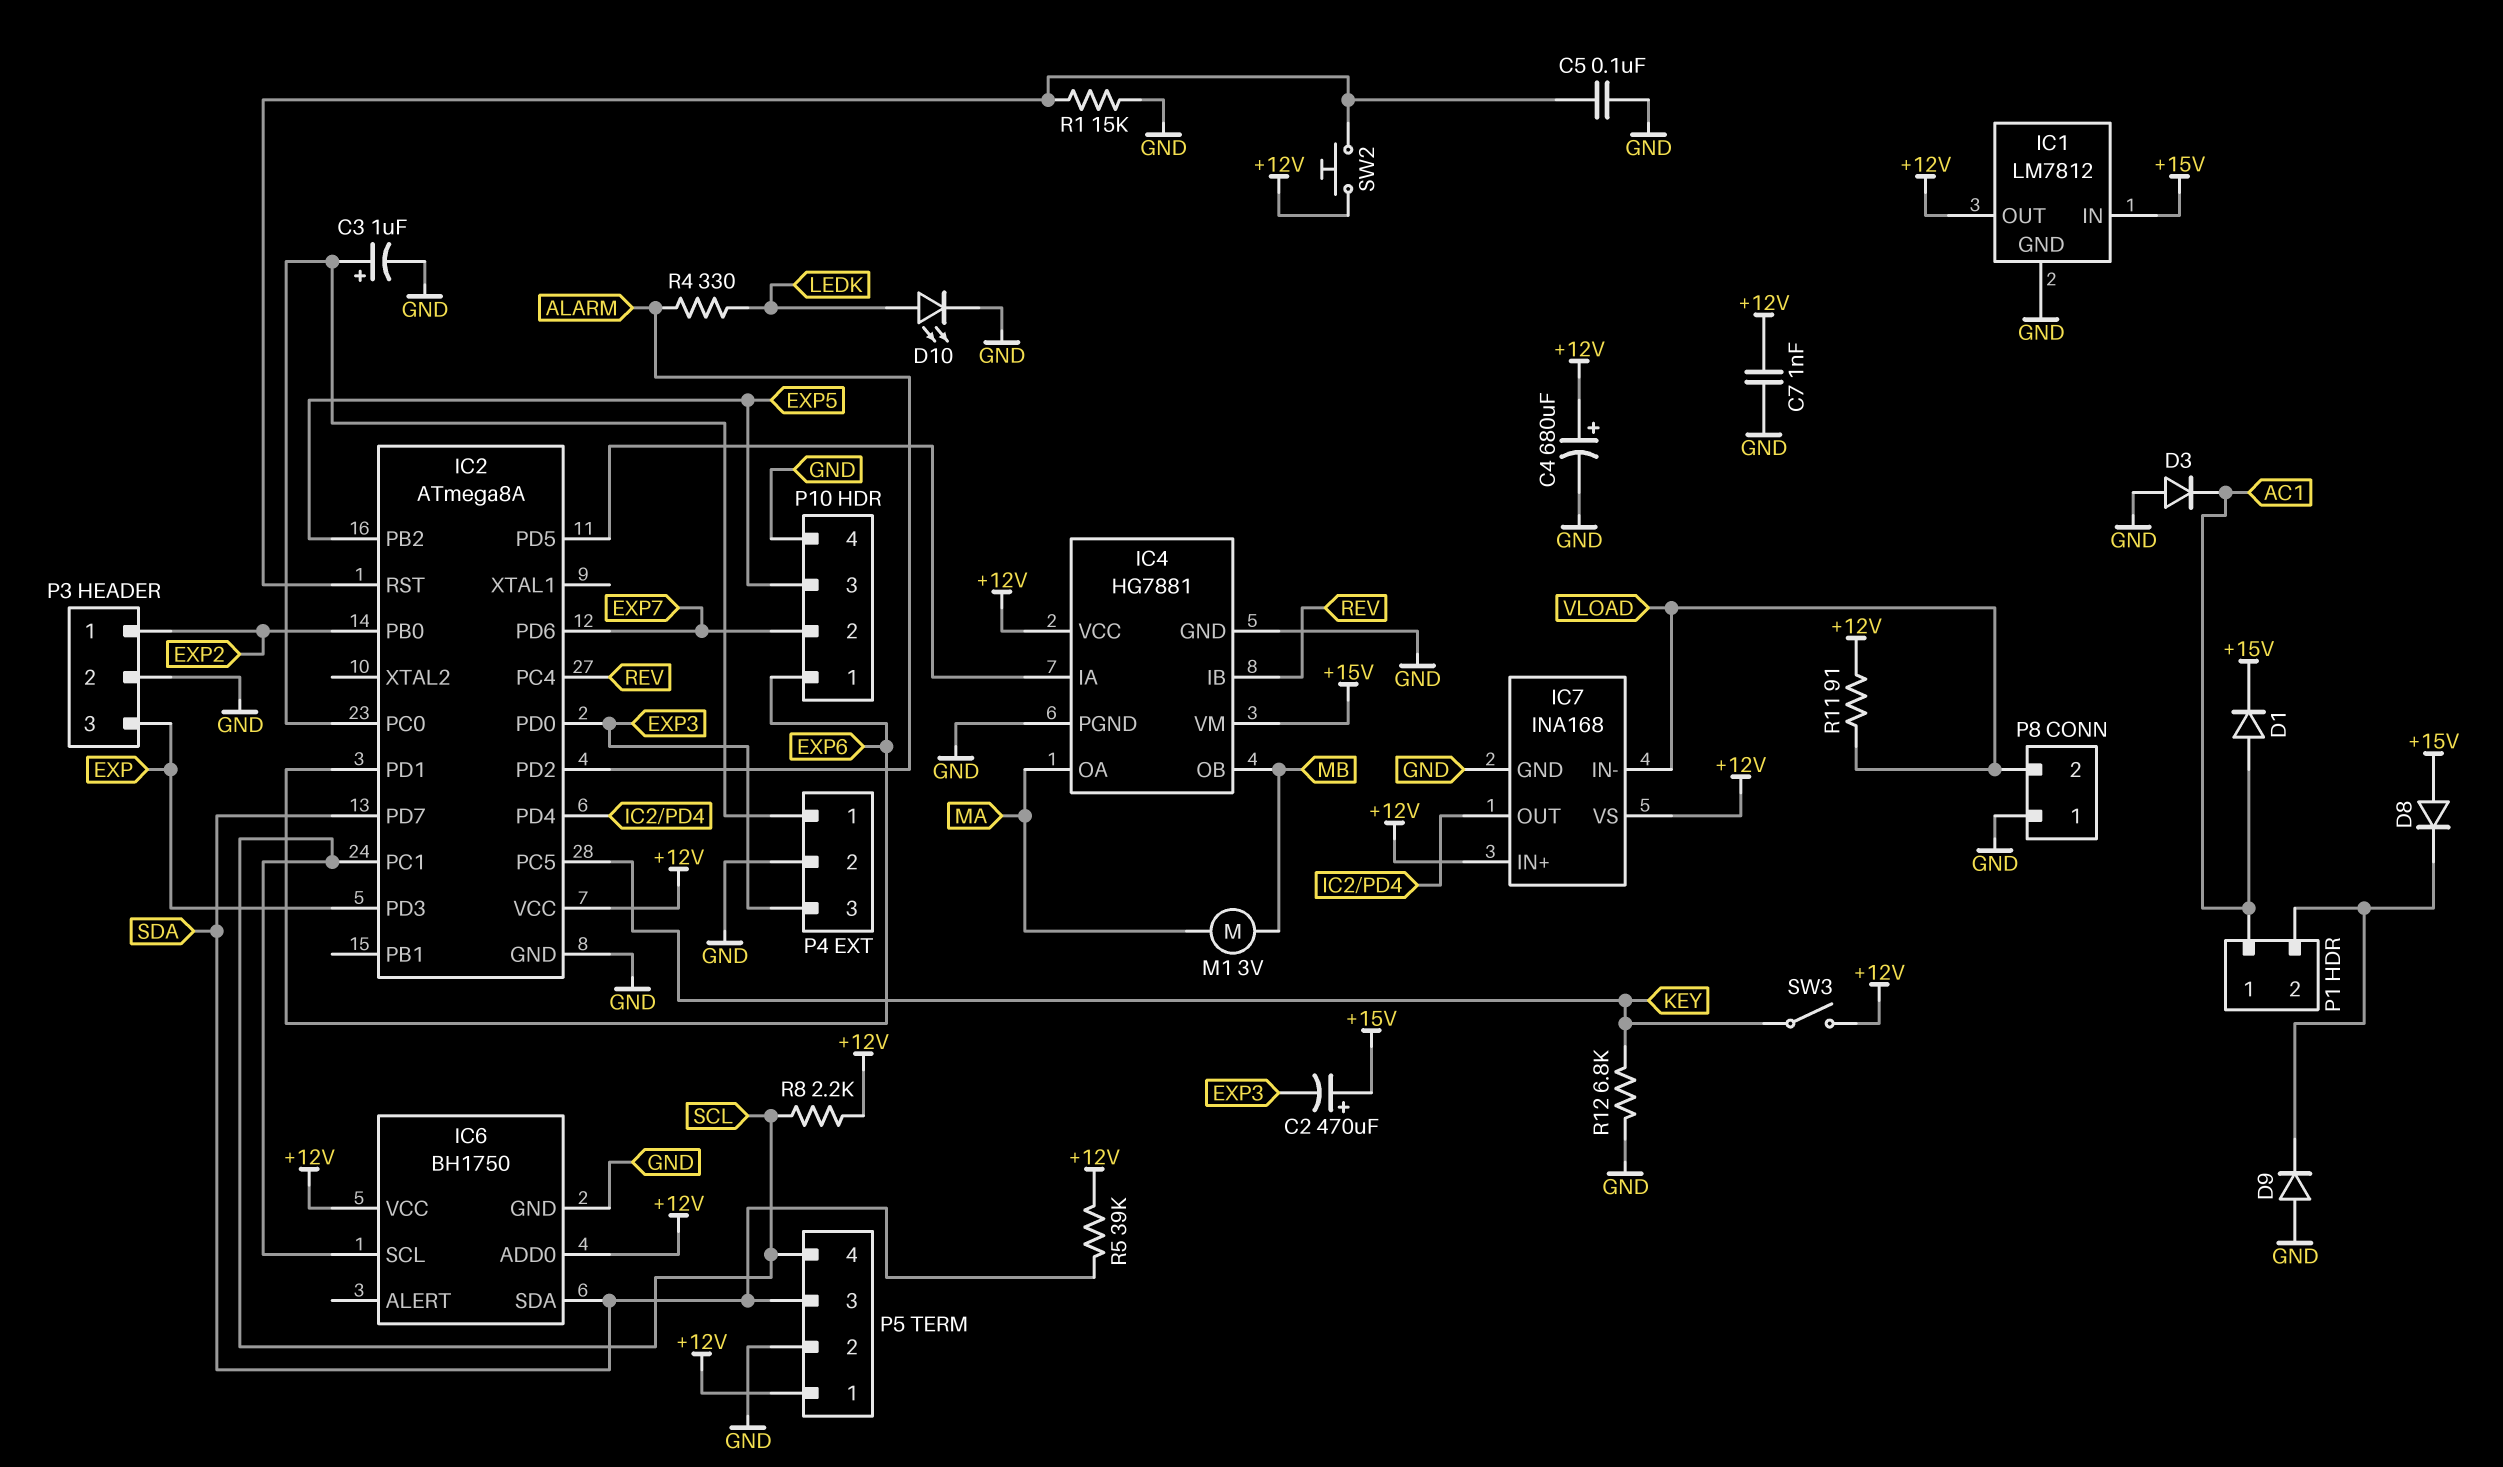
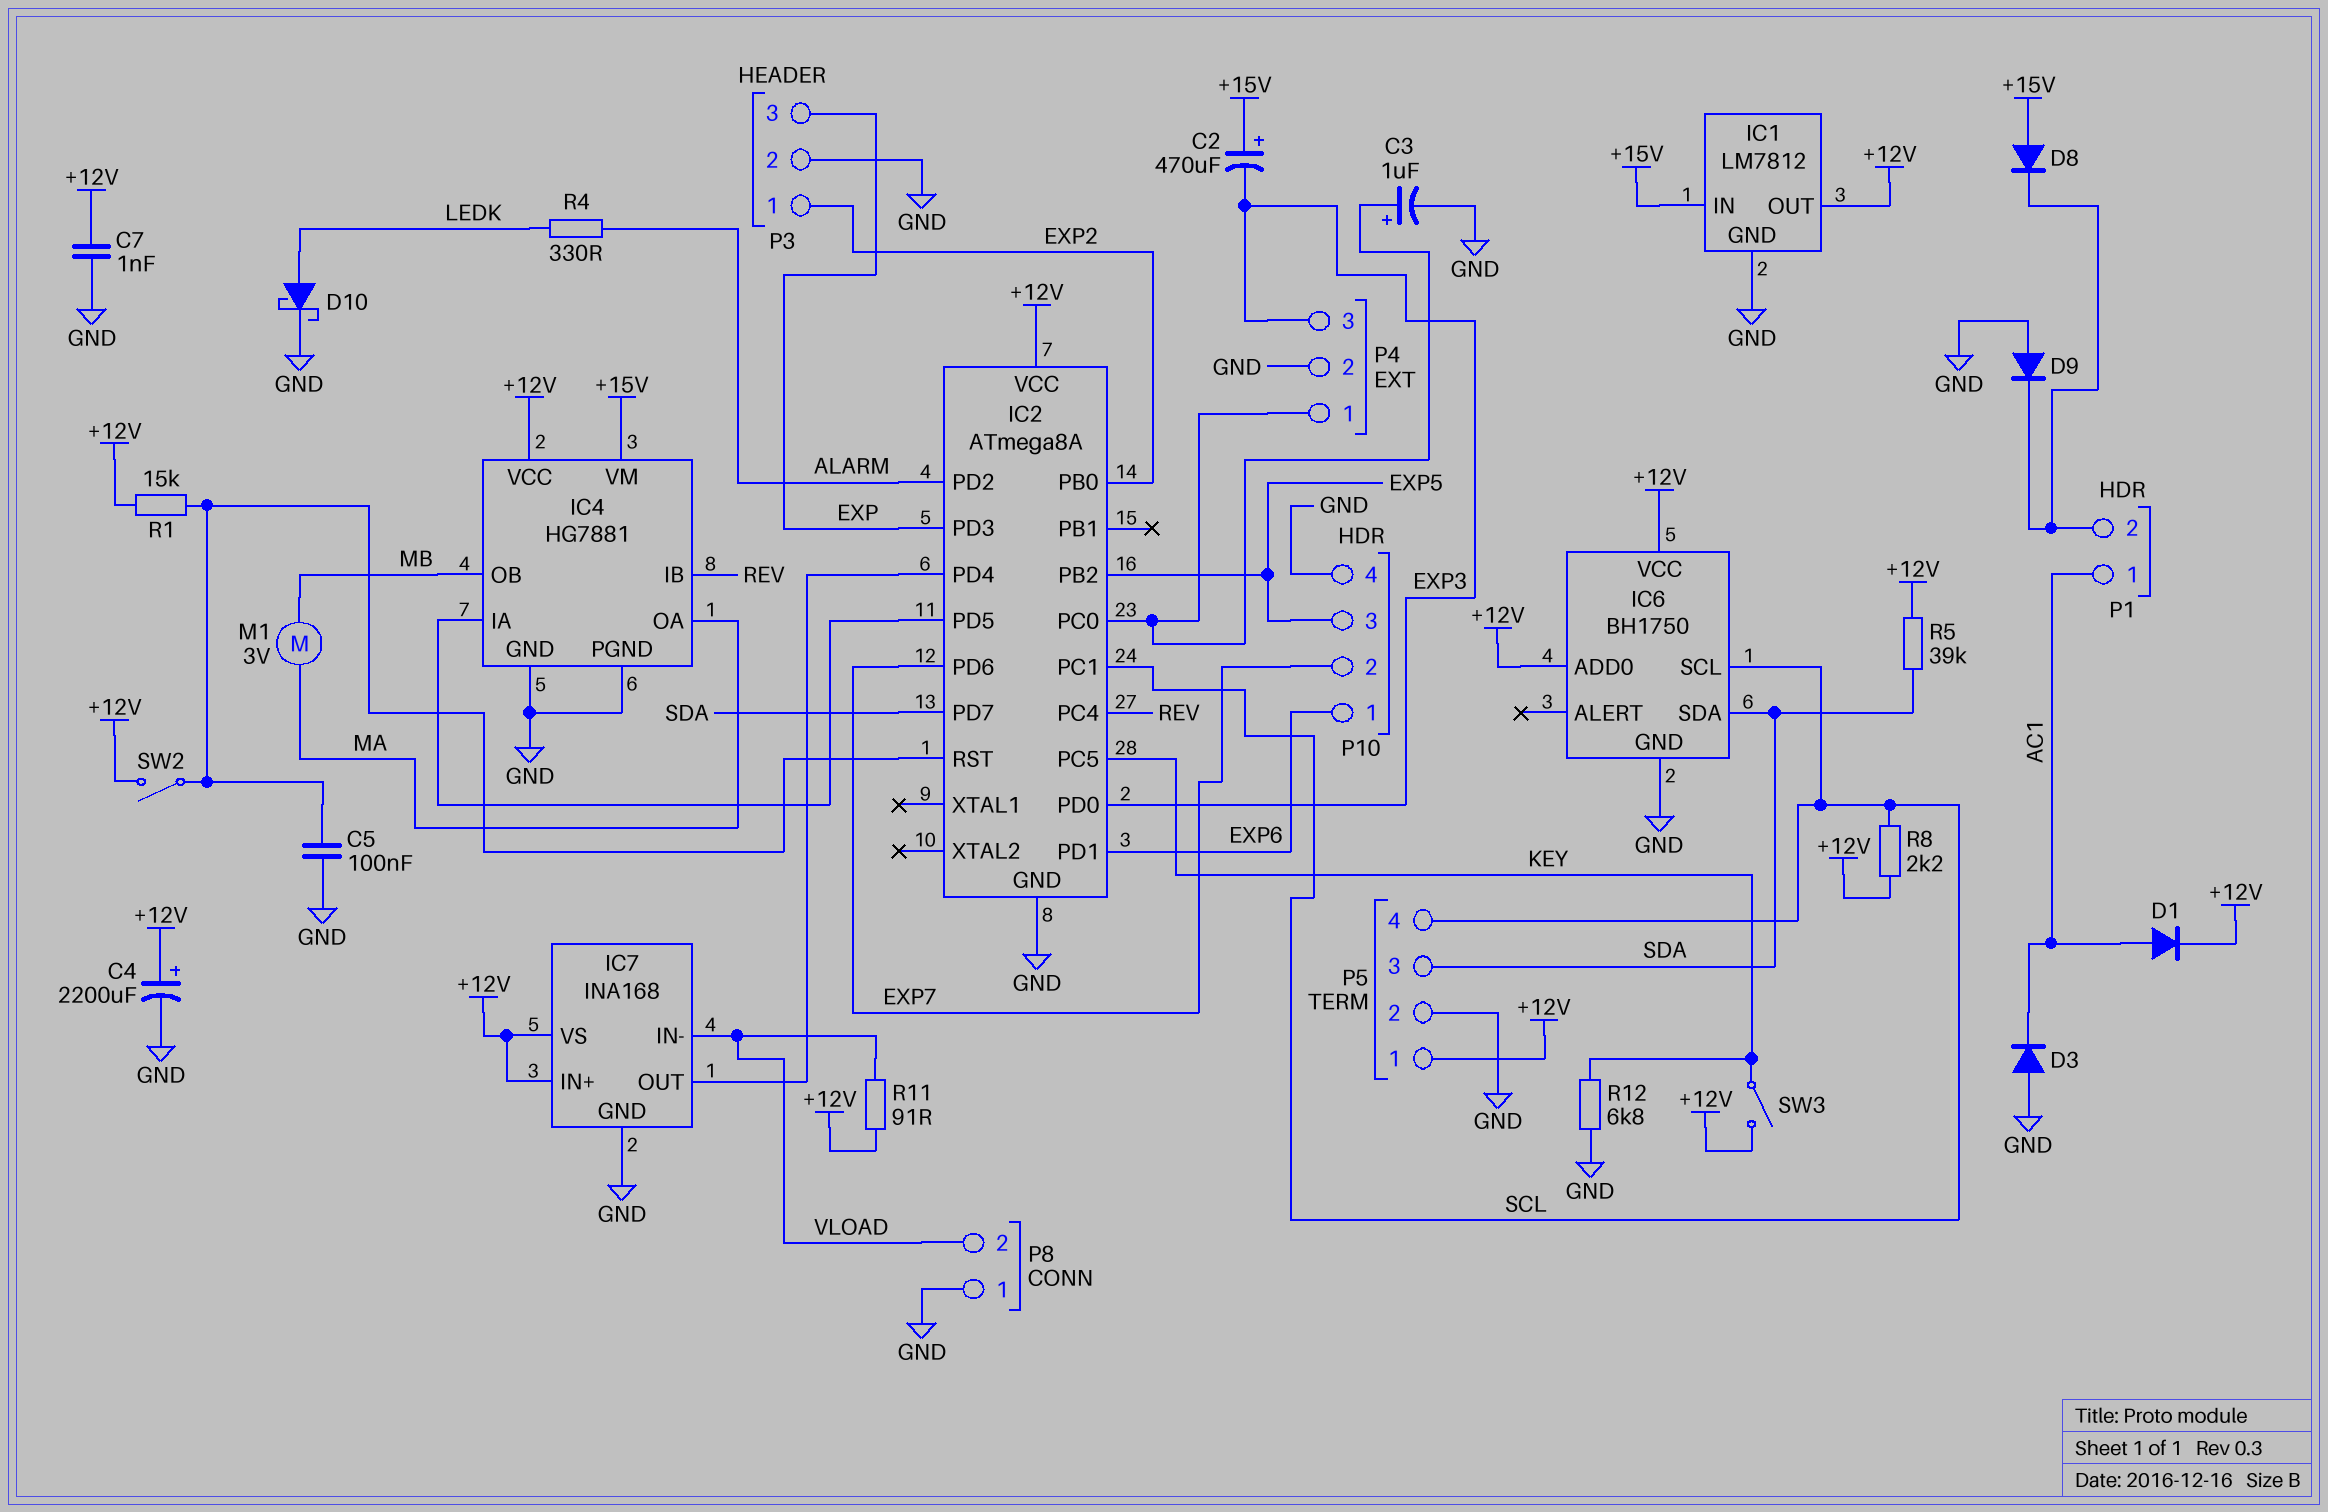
C4: 680uF (plus +12V, minus GND) -> 2200uF (plus +12V, minus GND)
D1: diode (A AC1, K +15V) -> diode (A AC1, K +12V)
D10: LED (A LEDK, K GND) -> schottky (A LEDK, K GND)
R1: 15k (GND, IC2/RST) -> 15k (+12V, IC2/RST)
SW2: button (+12V, IC2/RST) -> switch (+12V, IC2/RST)

